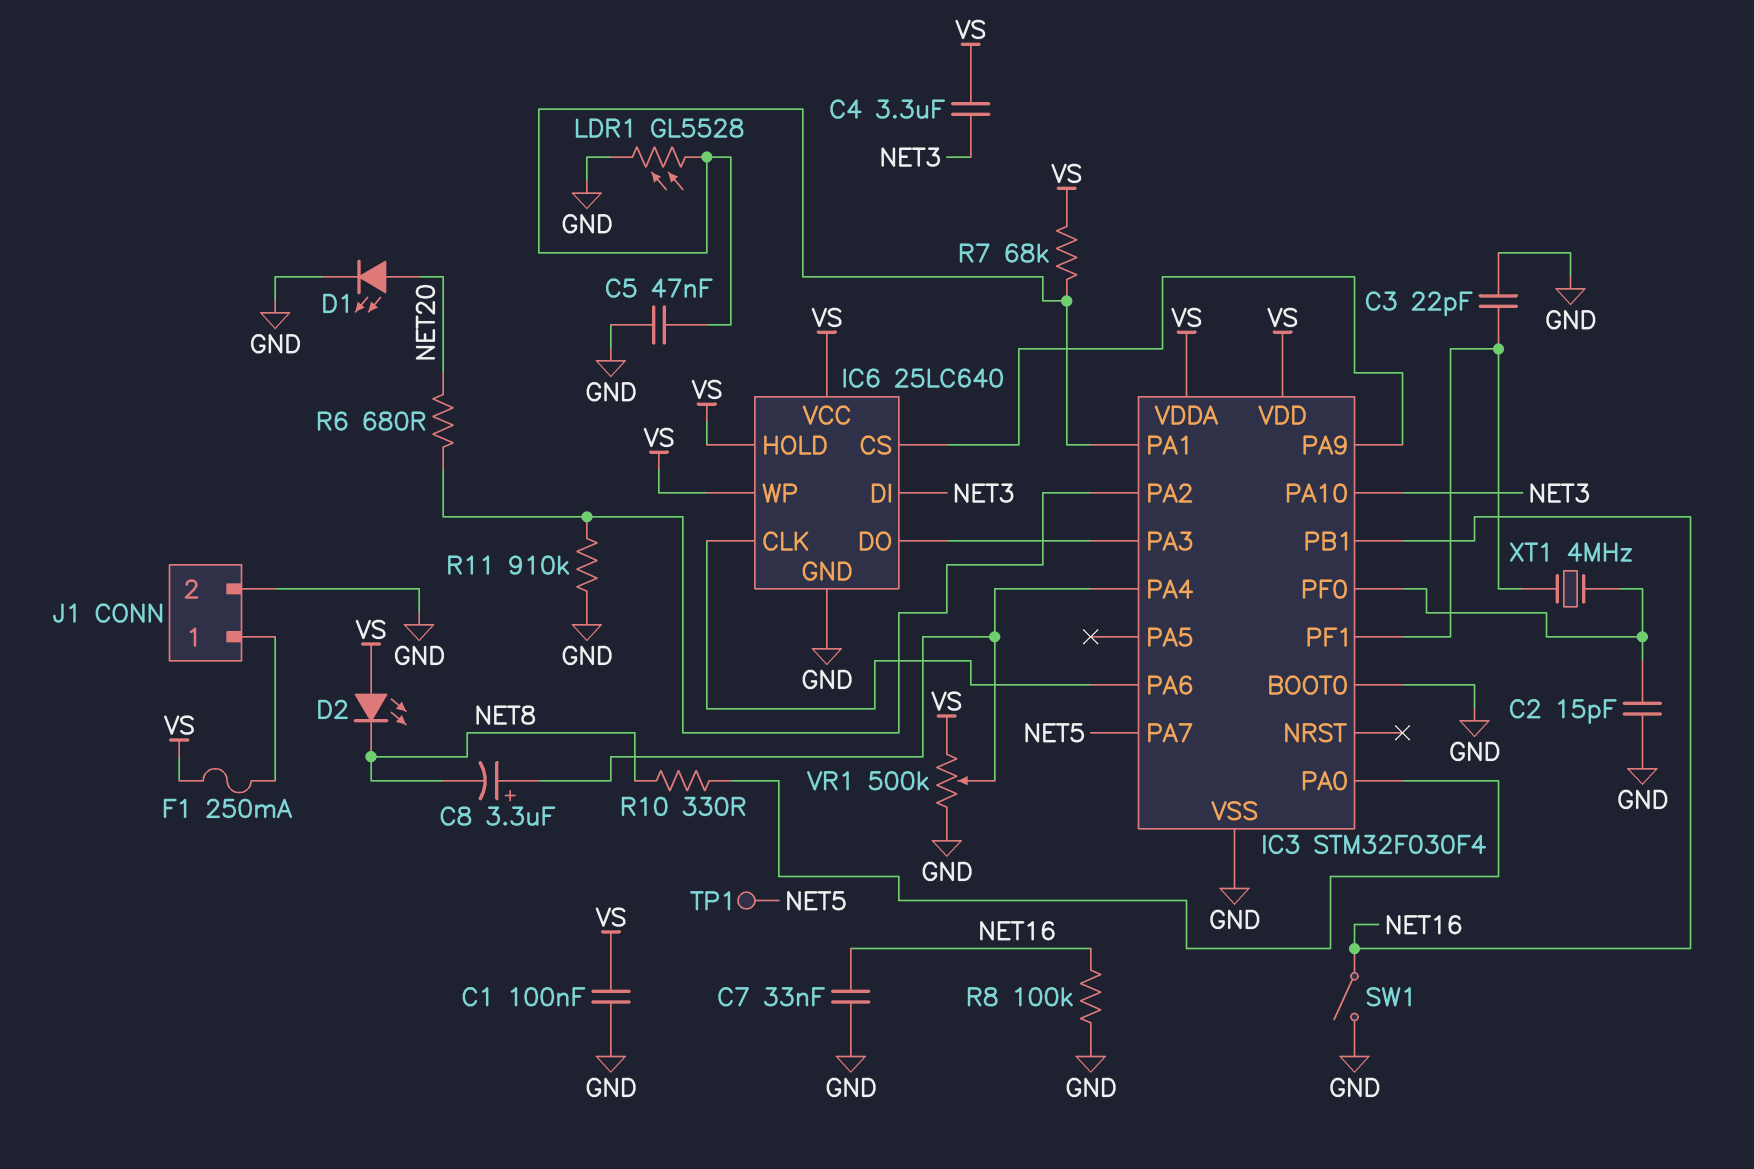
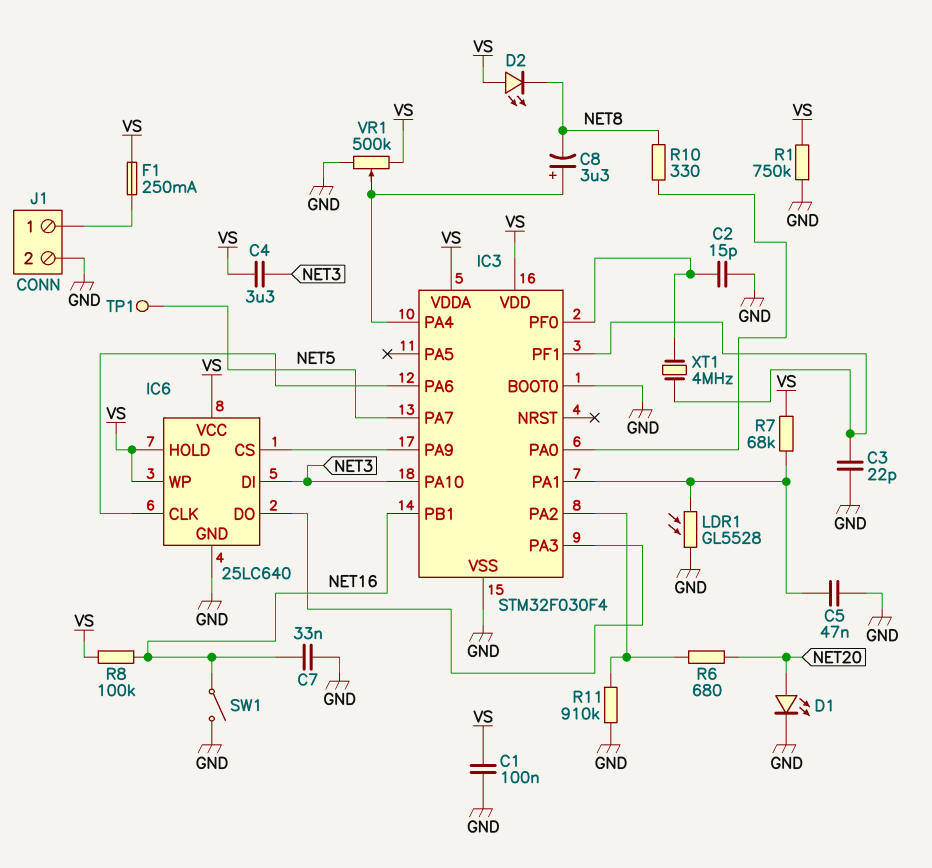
R1: none -> 750k (GND, VS)
R8: 100k (GND, NET16) -> 100k (NET16, VS)

